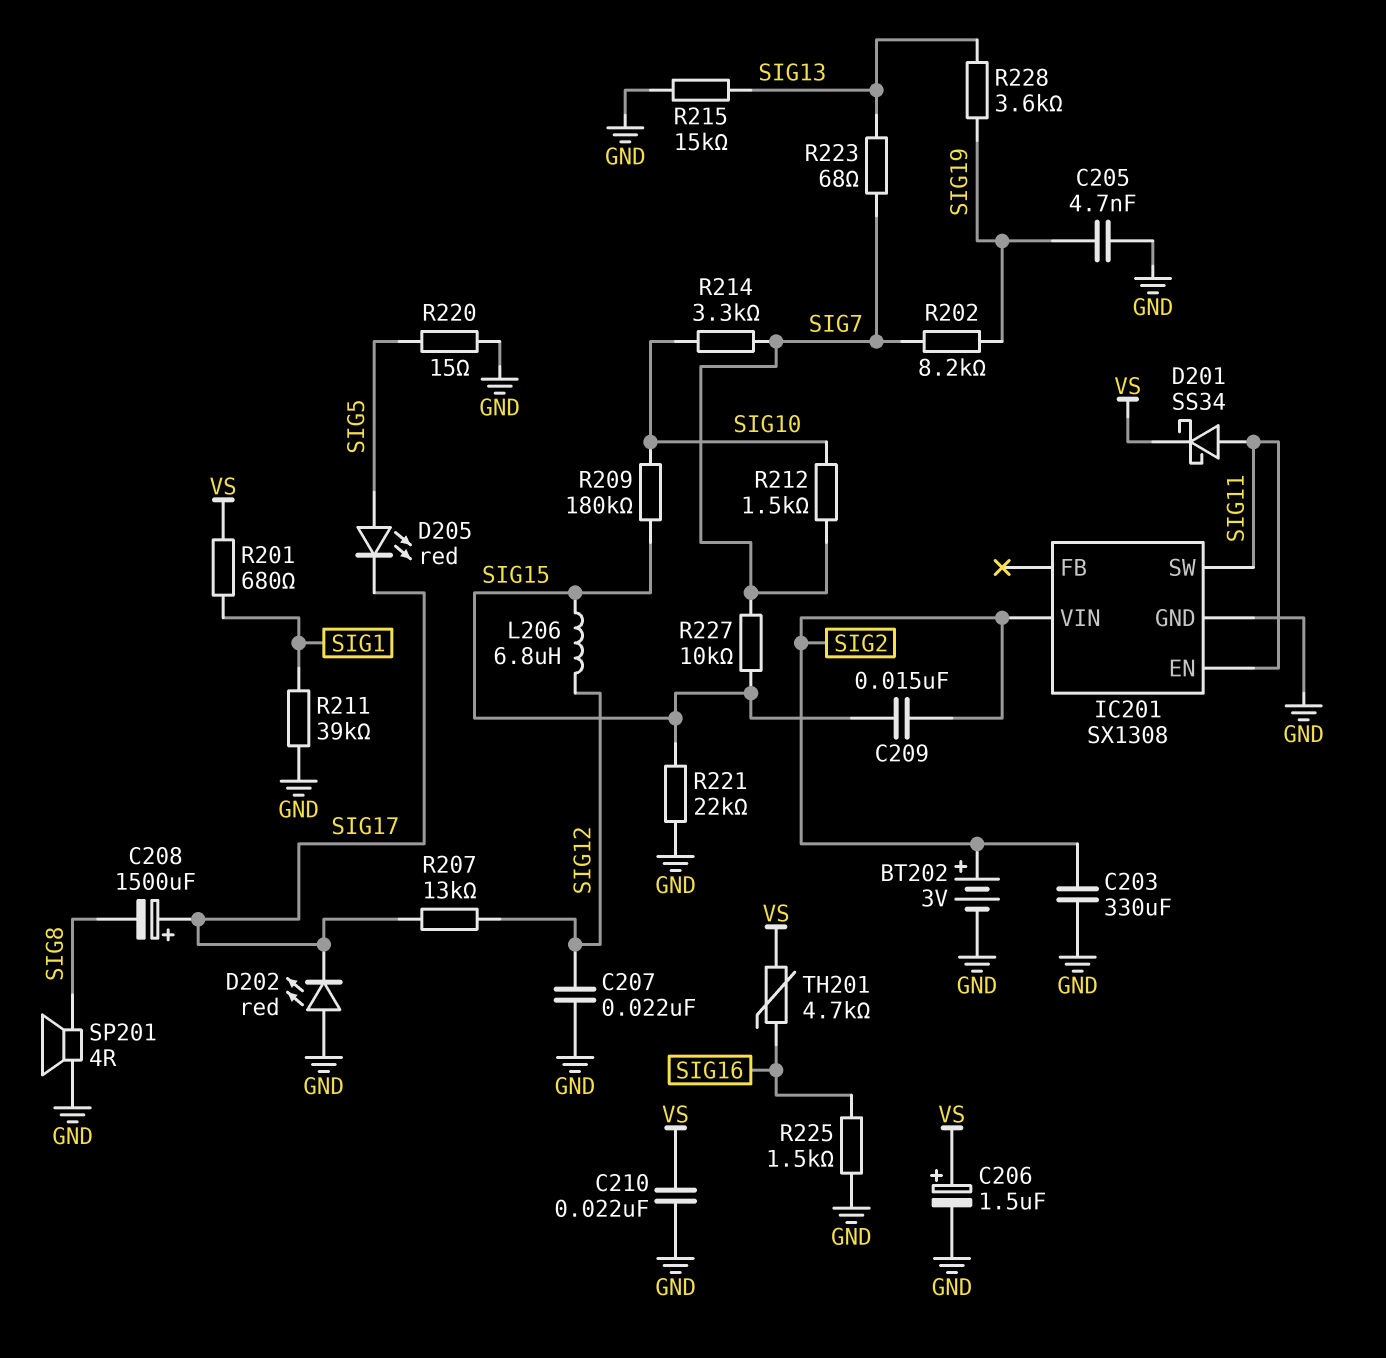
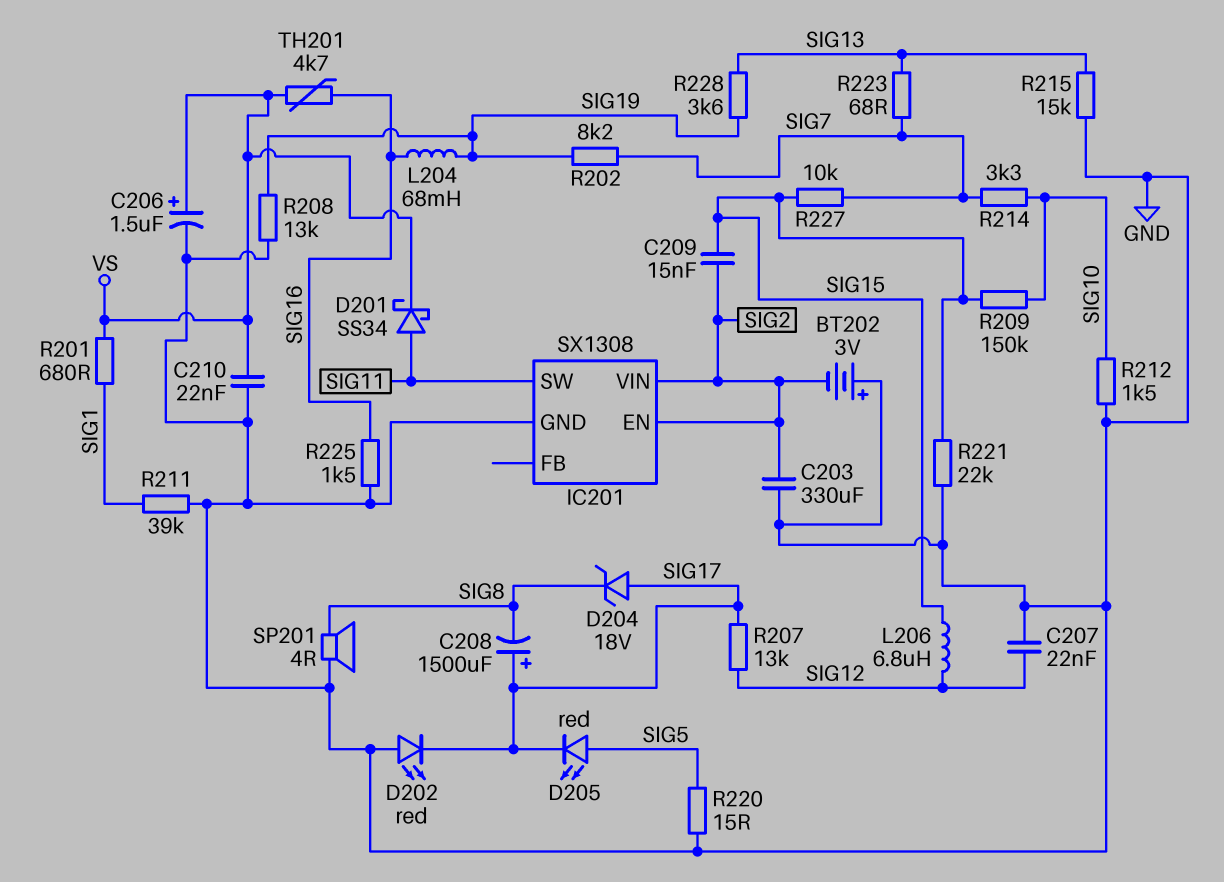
BT202: 3V (plus SIG2, minus GND) -> 3V (plus GND, minus SIG2)
C205: 4.7nF (GND, SIG19) -> none
D204: none -> zener 18V (A SIG17, K SIG8)
IC201 pin EN: SIG11 -> SIG2
L204: none -> 68mH (SIG16, SIG19)
R208: none -> 13k (GND, SIG19)
R209: 180k (SIG10, SIG15) -> 150k (SIG10, SIG15)
R212: 1.5k (SIG7, SIG10) -> 1.5k (GND, SIG10)

